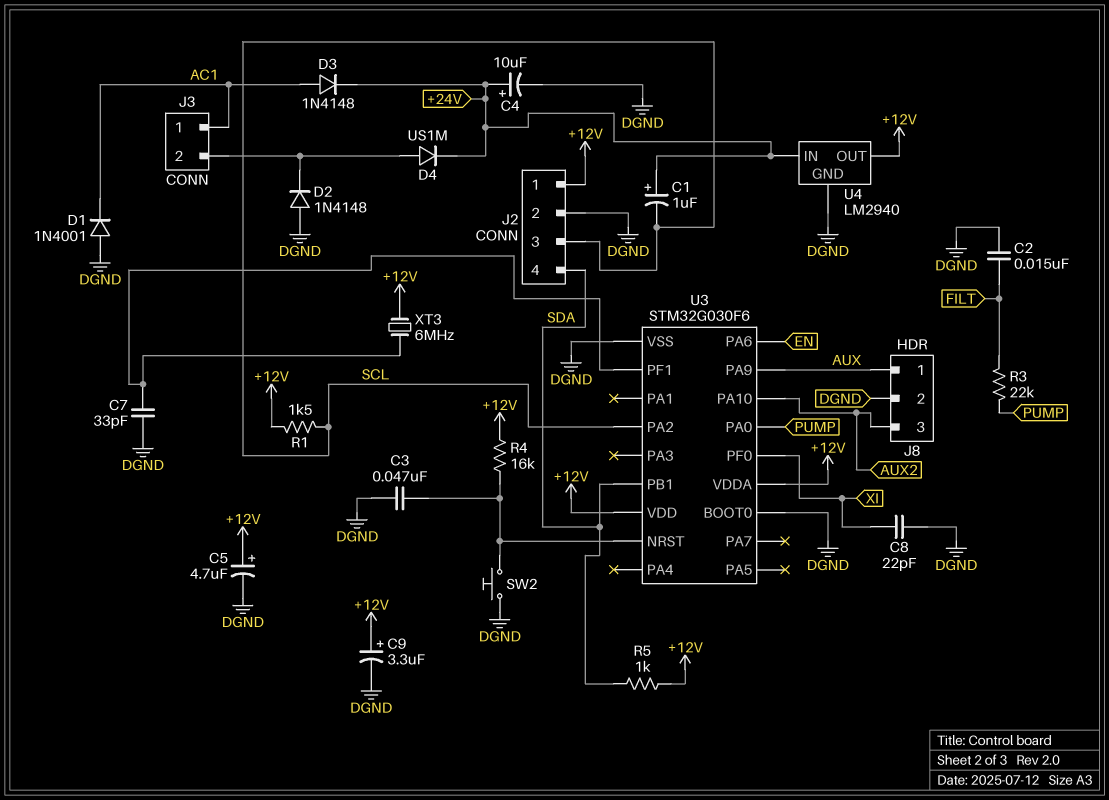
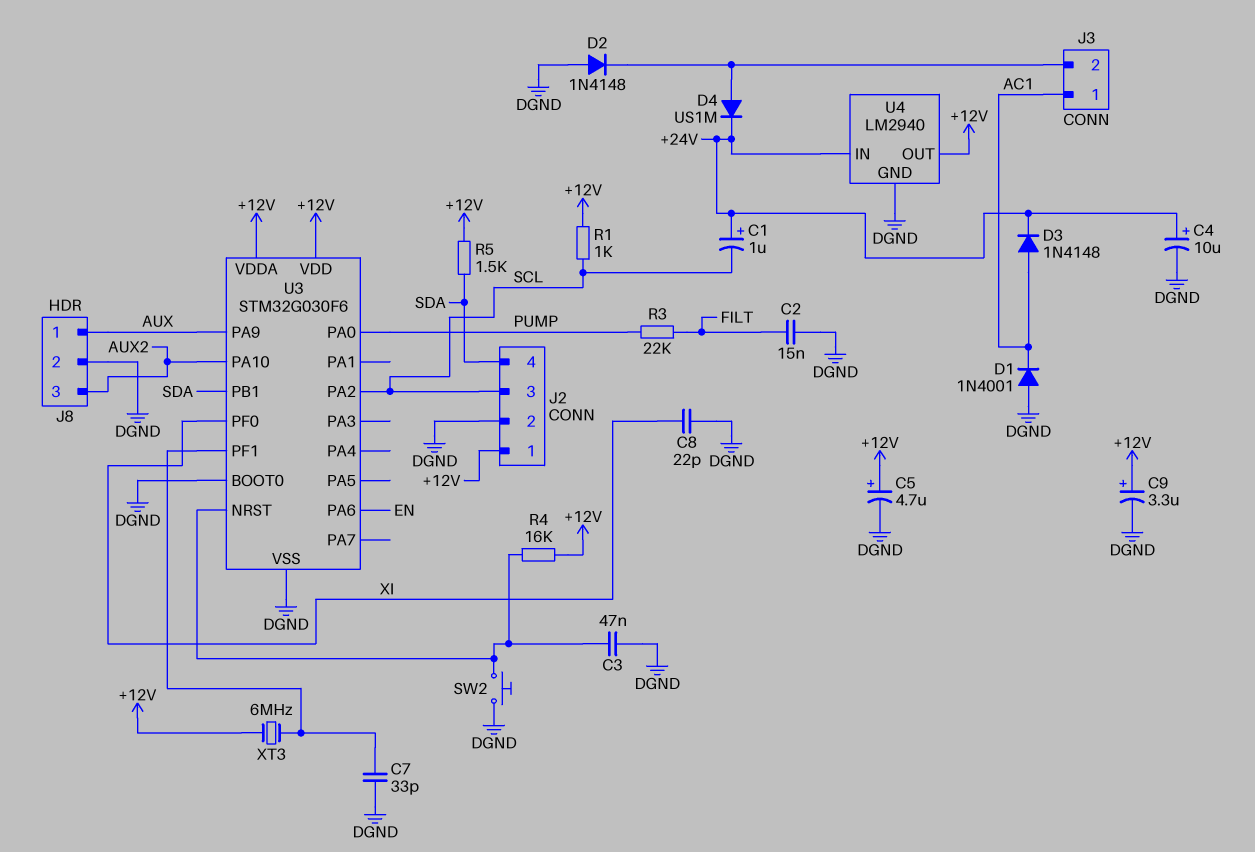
R1: 1.5k (+12V, SCL) -> 1k (+12V, SCL)
R5: 1k (+12V, SDA) -> 1.5k (+12V, SDA)

